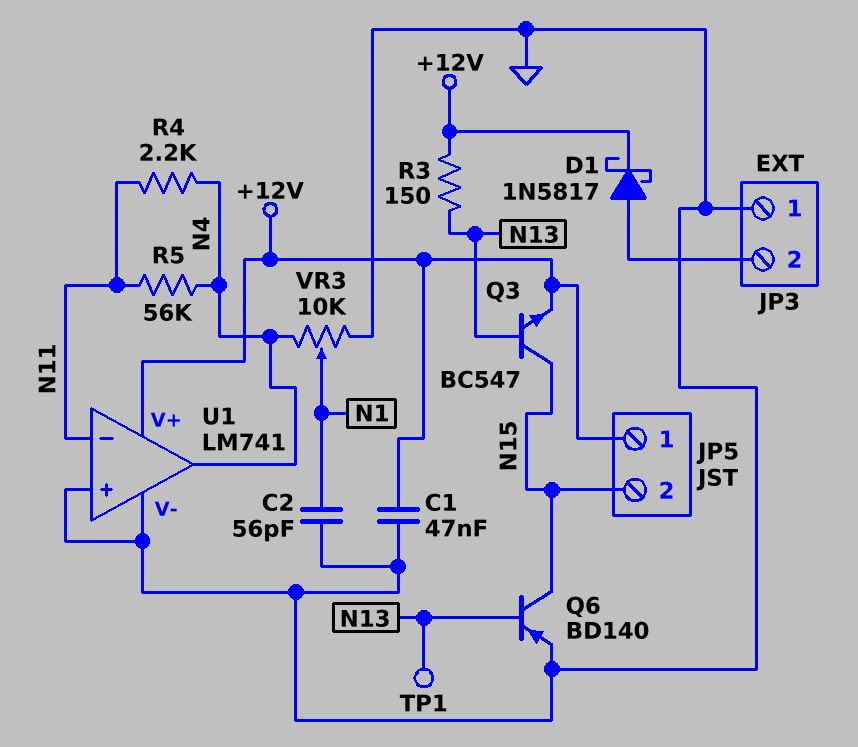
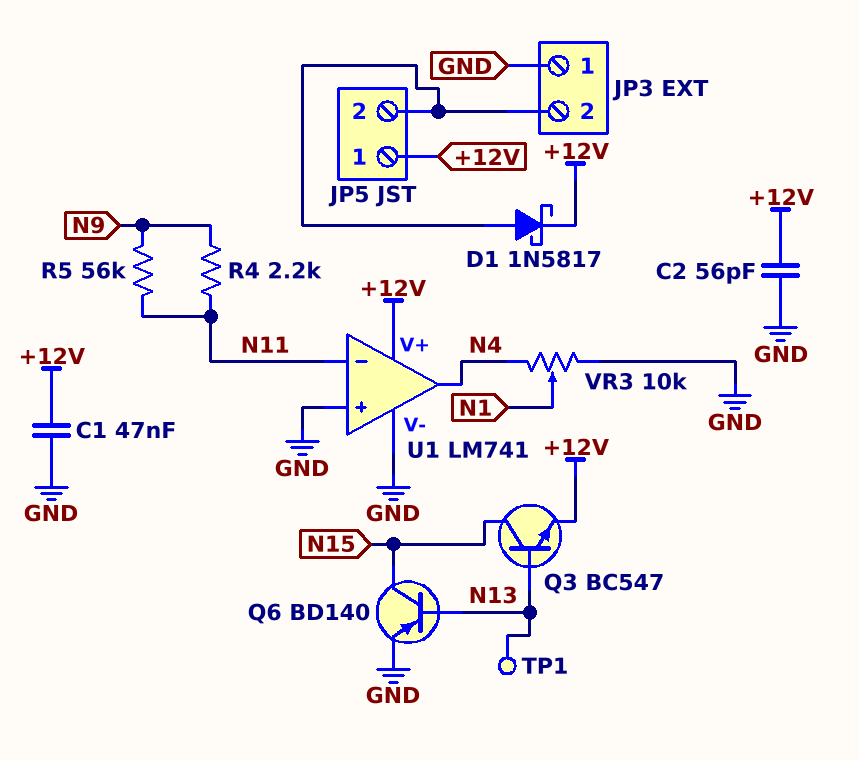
C2: 56pF (GND, N1) -> 56pF (+12V, GND)
JP5 pin 2: N15 -> JP3/2
R3: 150 (+12V, N13) -> none
R4: 2.2k (N4, N11) -> 2.2k (N9, N11)
R5: 56k (N4, N11) -> 56k (N9, N11)

